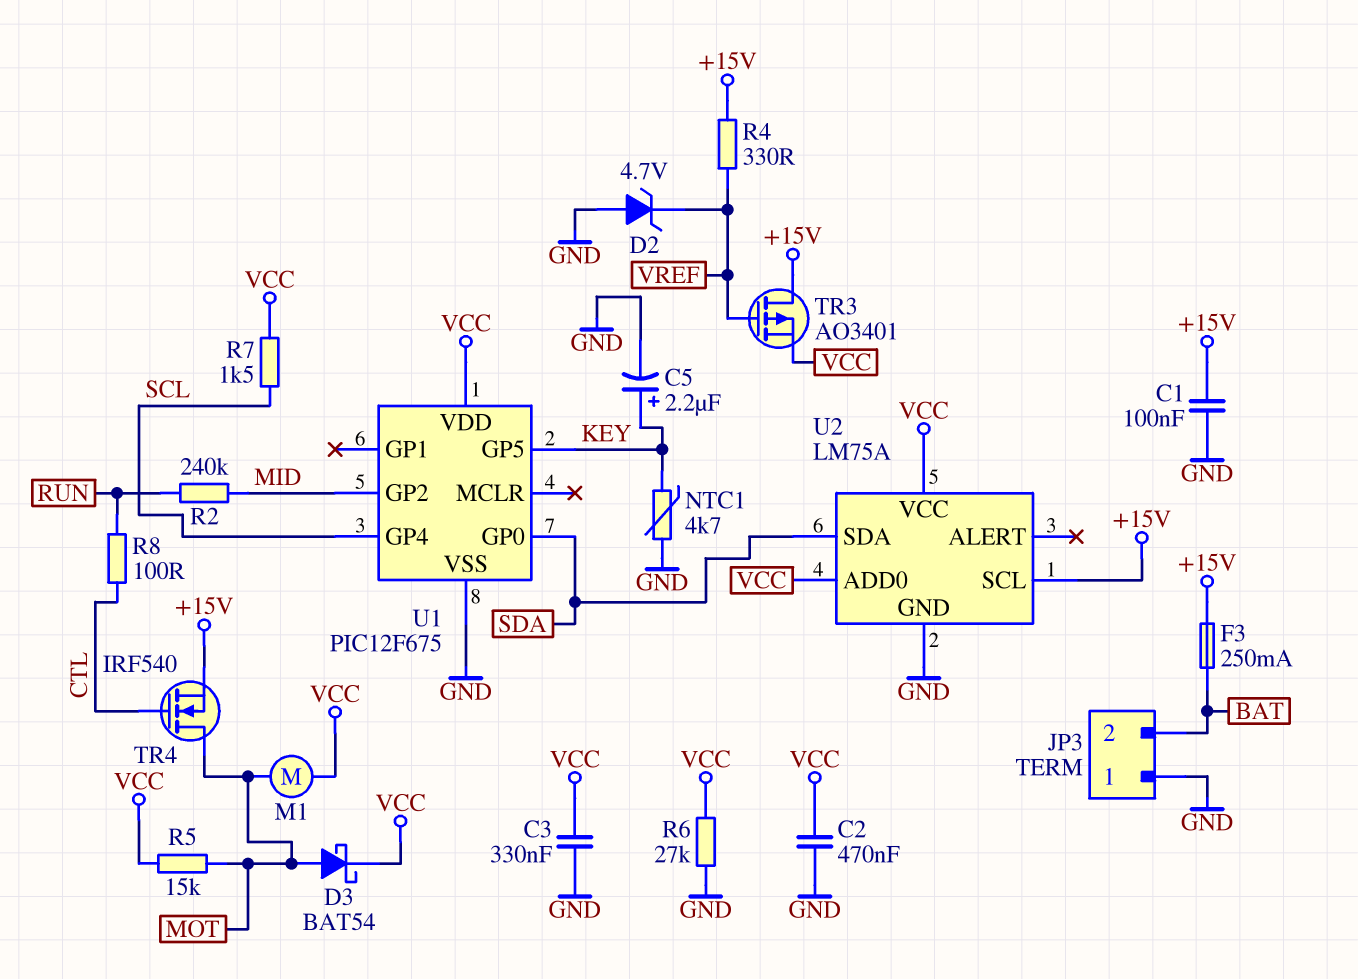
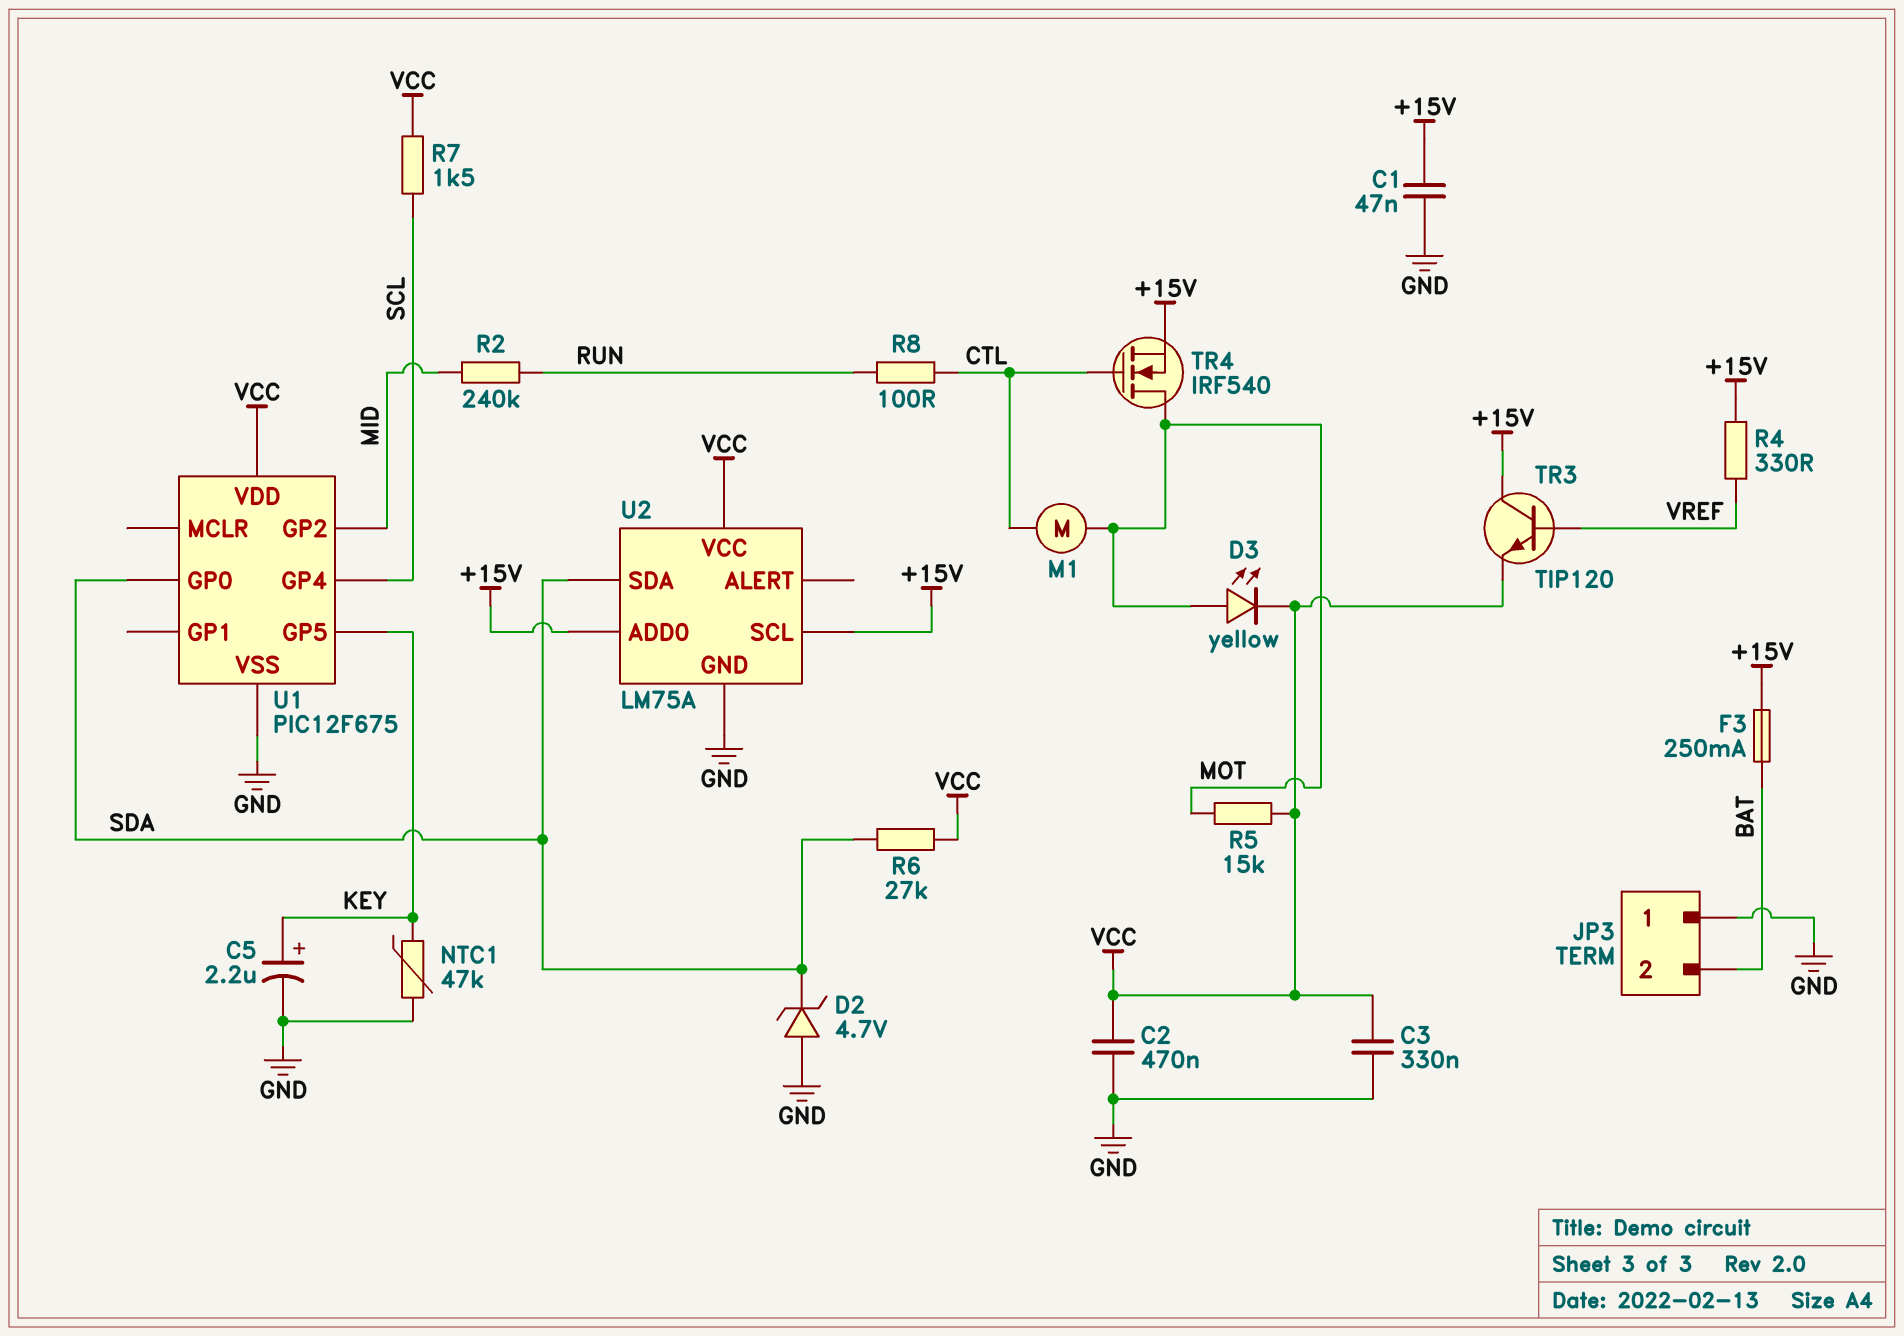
C1: 100nF (+15V, GND) -> 47nF (+15V, GND)
D2: zener 4.7V (A GND, K VREF) -> zener 4.7V (A GND, K SDA)
D3: schottky BAT54 (A MOT, K VCC) -> LED yellow (A MOT, K VCC)
M1: motor (MOT, VCC) -> motor (CTL, MOT)
NTC1: 4.7k (GND, KEY) -> 47k (GND, KEY)
R6: 27k (GND, VCC) -> 27k (SDA, VCC)
TR3: PMOS AO3401 (G VREF, D +15V, S VCC) -> NPN TIP120 (B VREF, C +15V, E VCC)
U2 pin ADD0: VCC -> +15V

